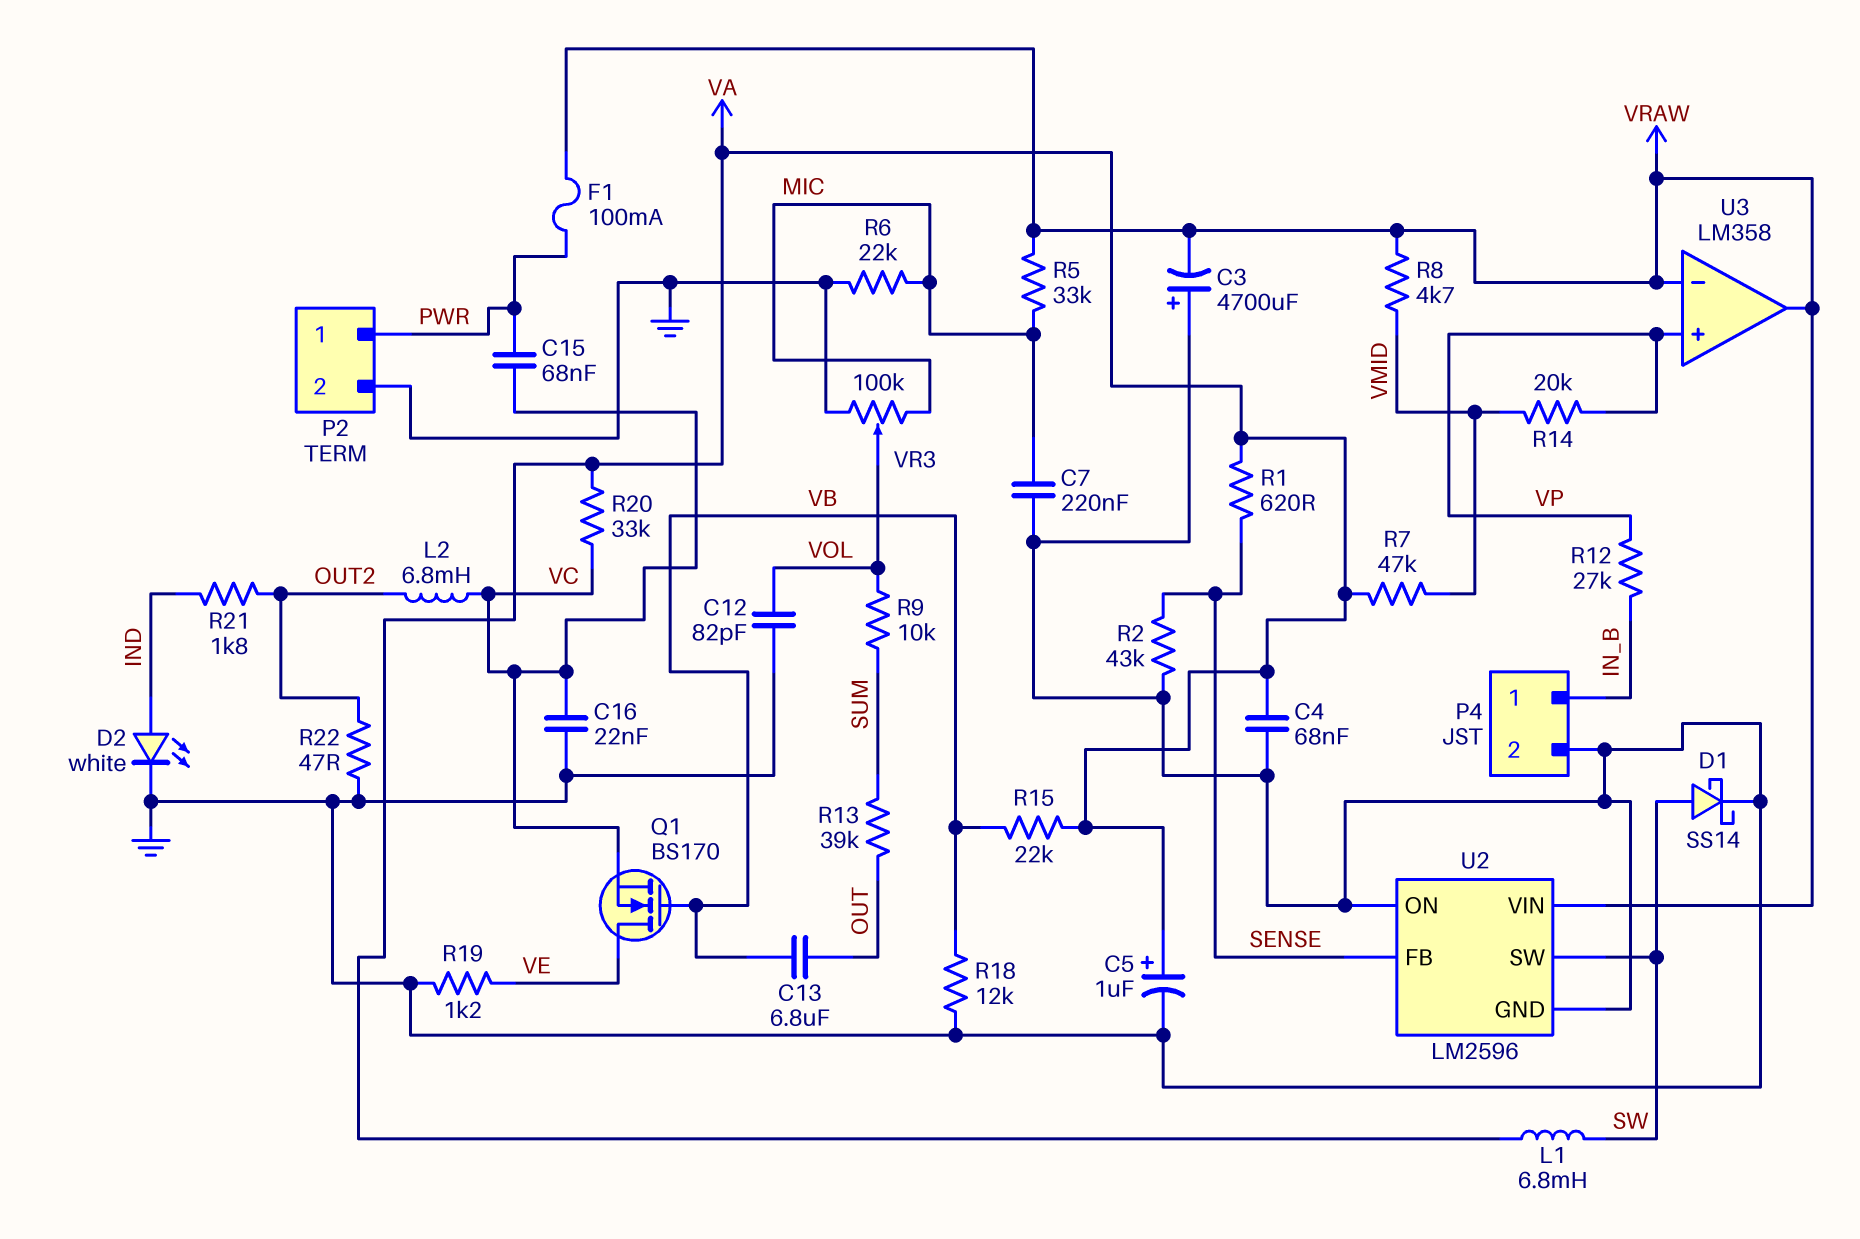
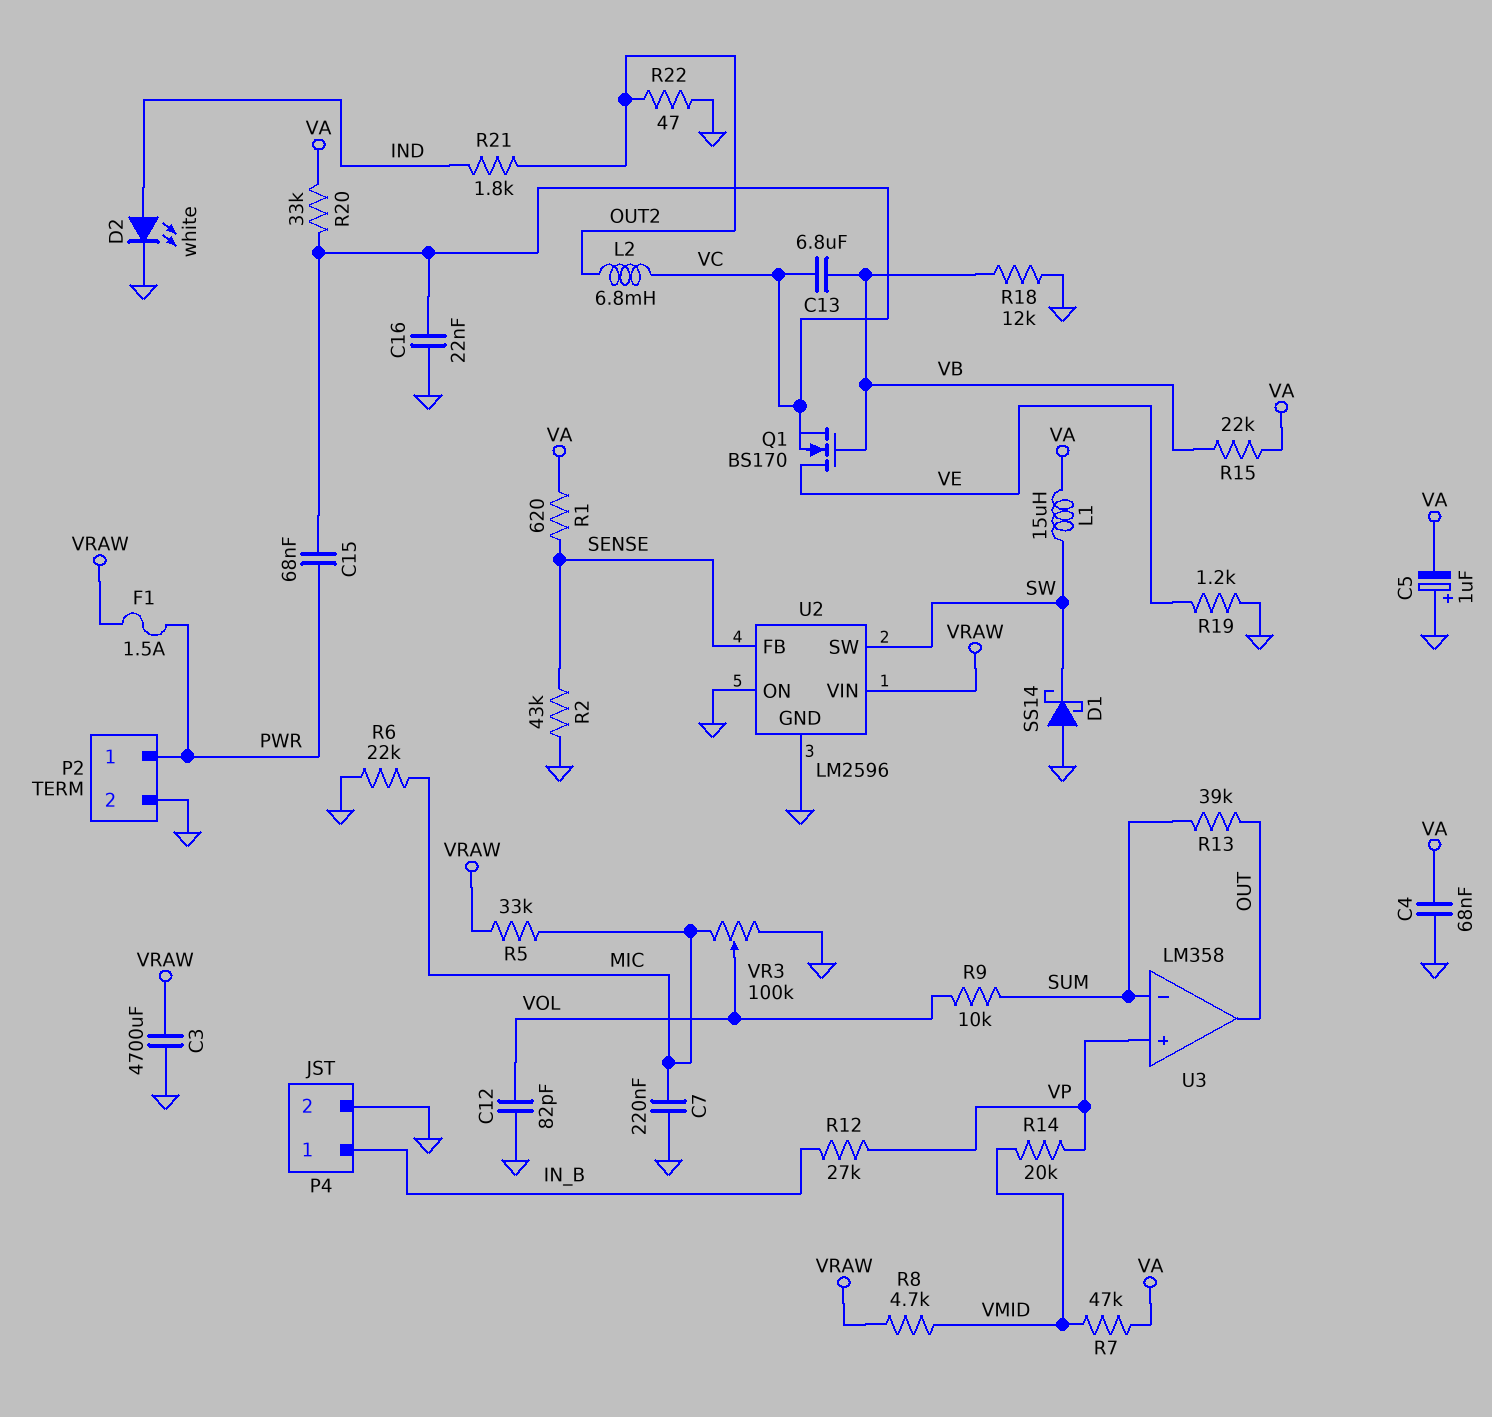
C3: 4700uF (plus GND, minus VRAW) -> 4700uF (GND, VRAW)
C5: 1uF (plus VA, minus GND) -> 1uF (plus GND, minus VA)
C13: 6.8uF (OUT, VB) -> 6.8uF (VB, VC)
D1: schottky SS14 (A SW, K GND) -> schottky SS14 (A GND, K SW)
F1: 100mA (PWR, VRAW) -> 1.5A (PWR, VRAW)
L1: 6.8mH (SW, VA) -> 15uH (SW, VA)
U3 pin in-: VRAW -> SUM
U3 pin out: VRAW -> OUT

